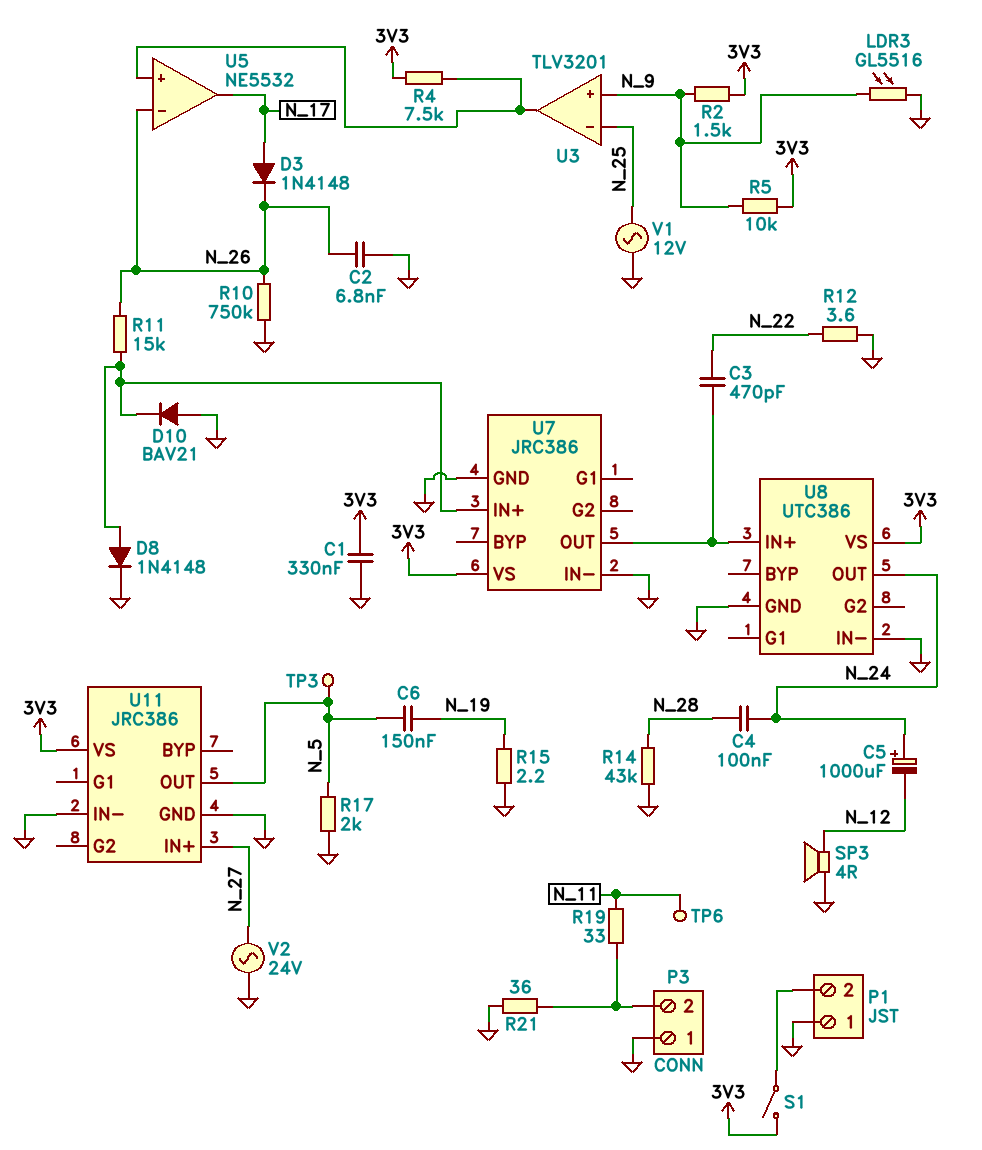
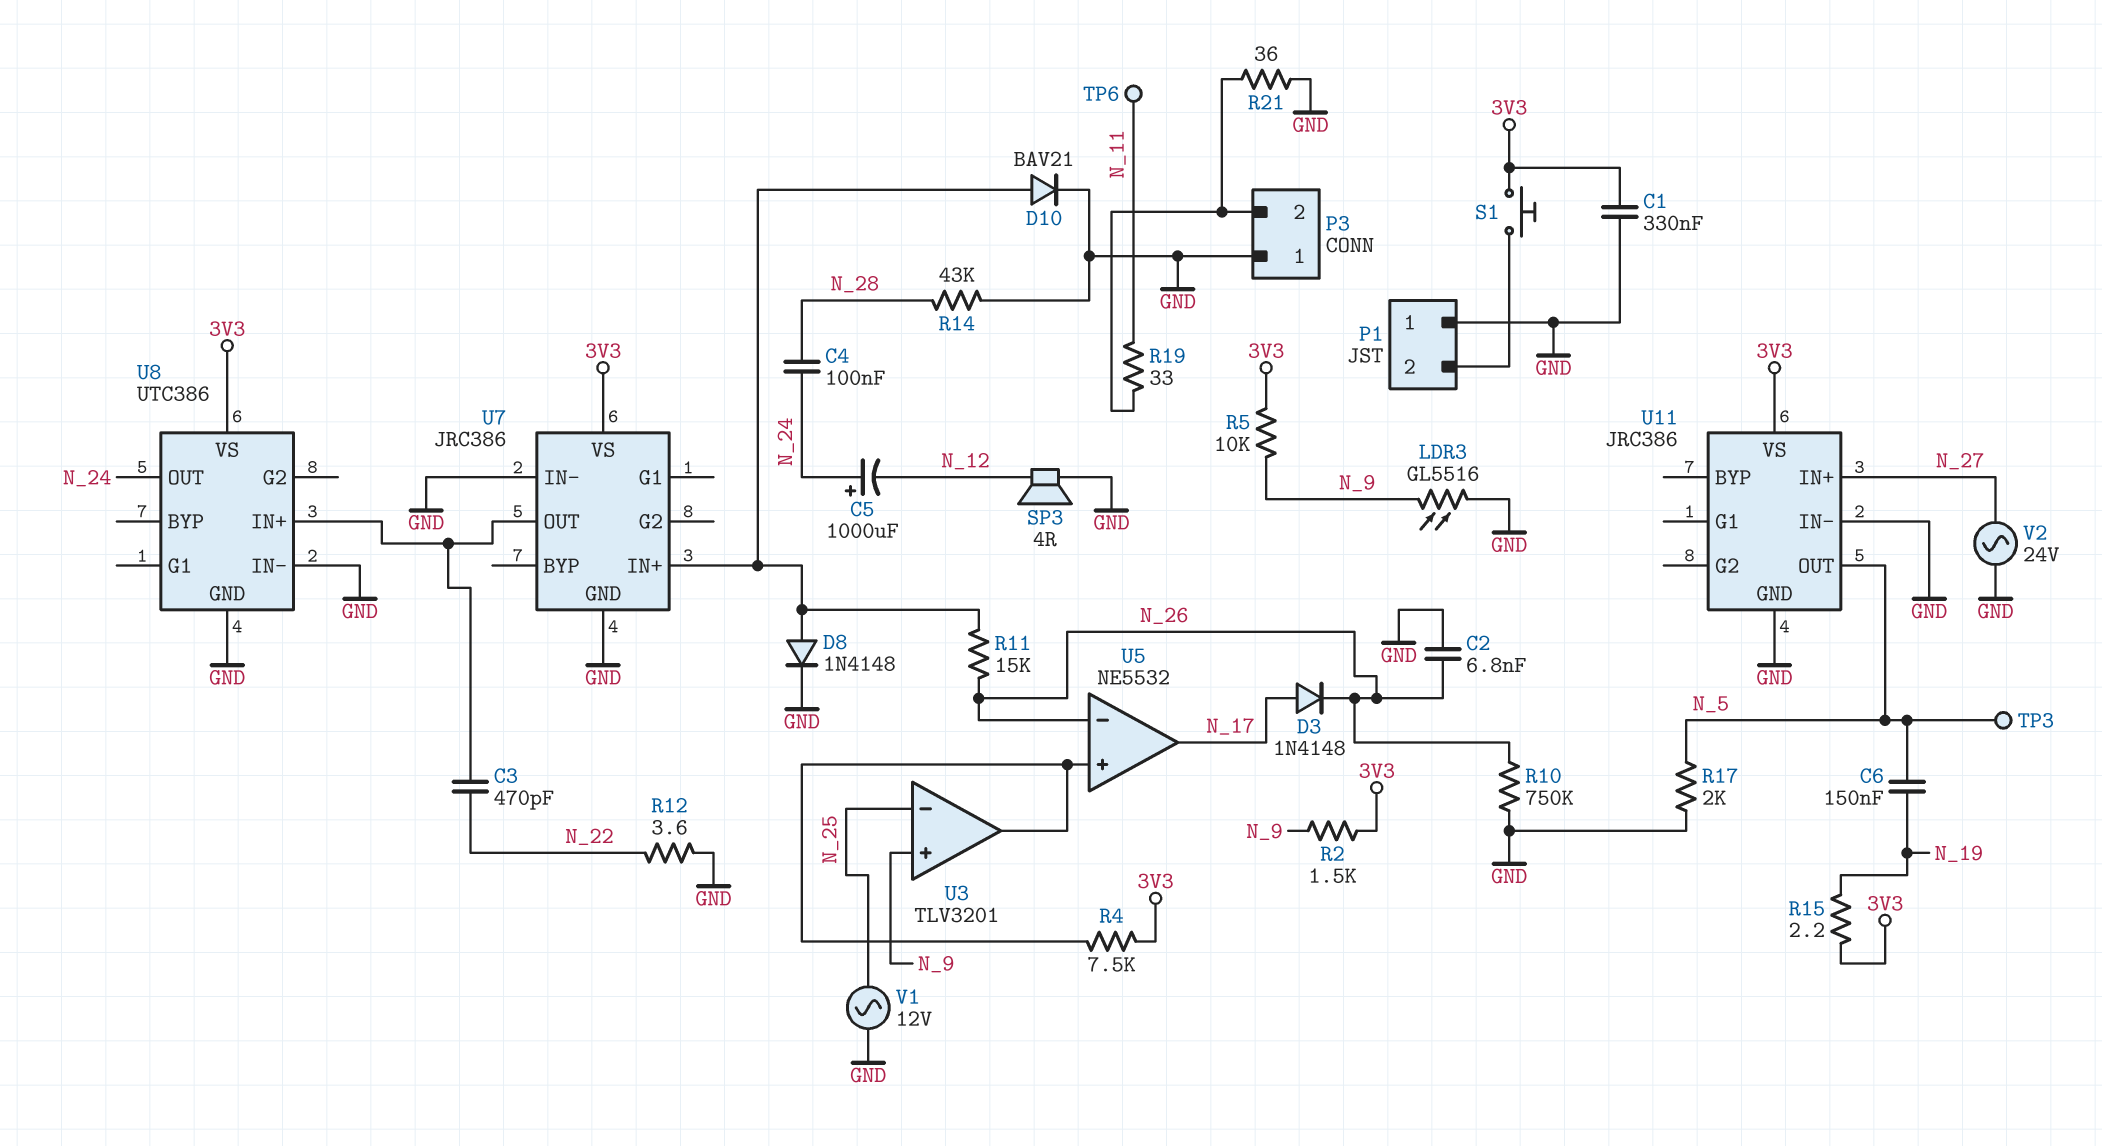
D10: diode BAV21 (A GND, K U7/IN+) -> diode BAV21 (A U7/IN+, K GND)
R15: 2.2 (GND, N_19) -> 2.2 (3V3, N_19)
S1: switch (3V3, P1/2) -> button (3V3, P1/2)

